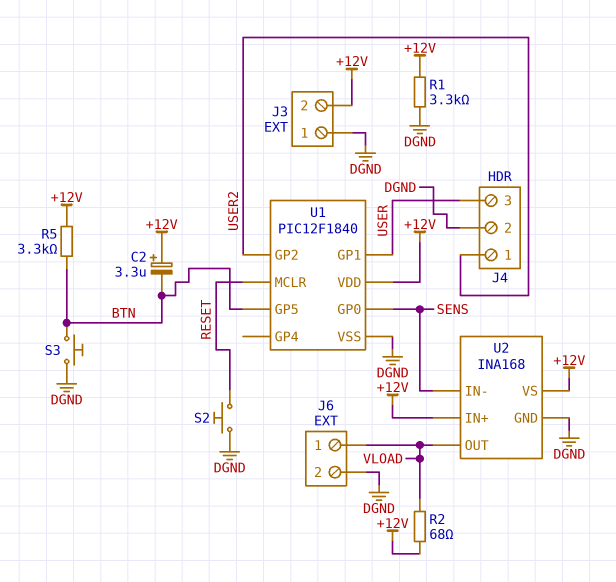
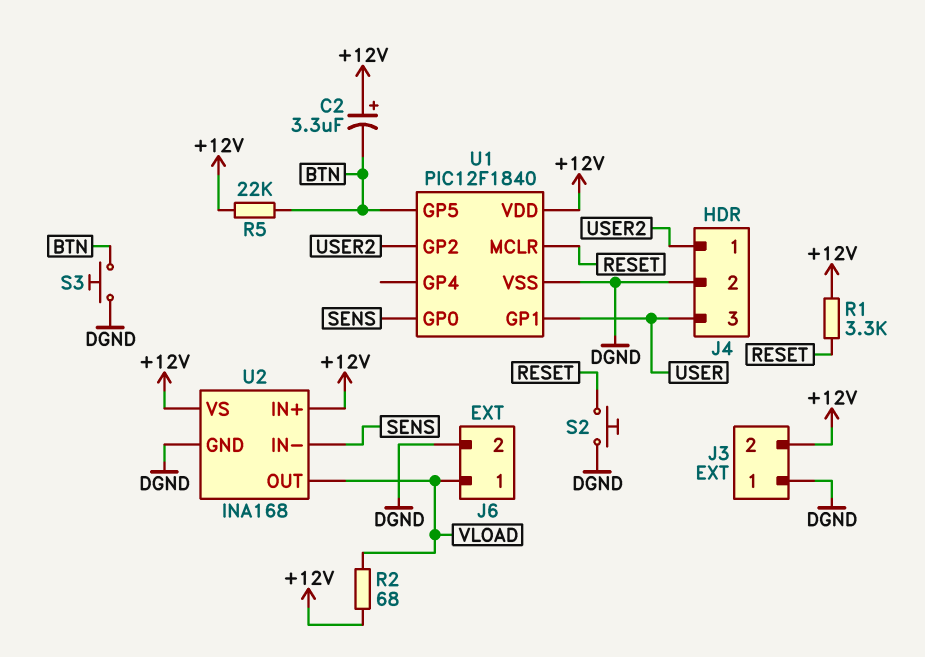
R1: 3.3k (+12V, DGND) -> 3.3k (+12V, RESET)
R5: 3.3k (+12V, BTN) -> 22k (+12V, BTN)

